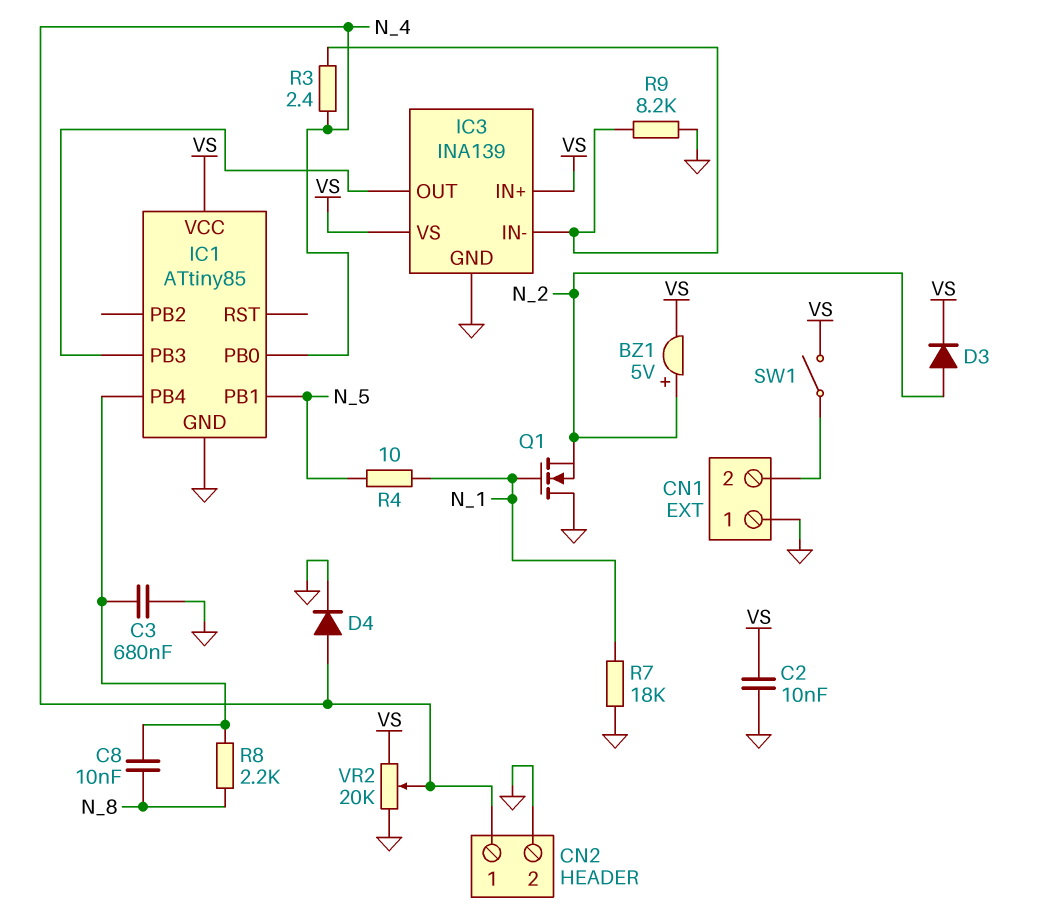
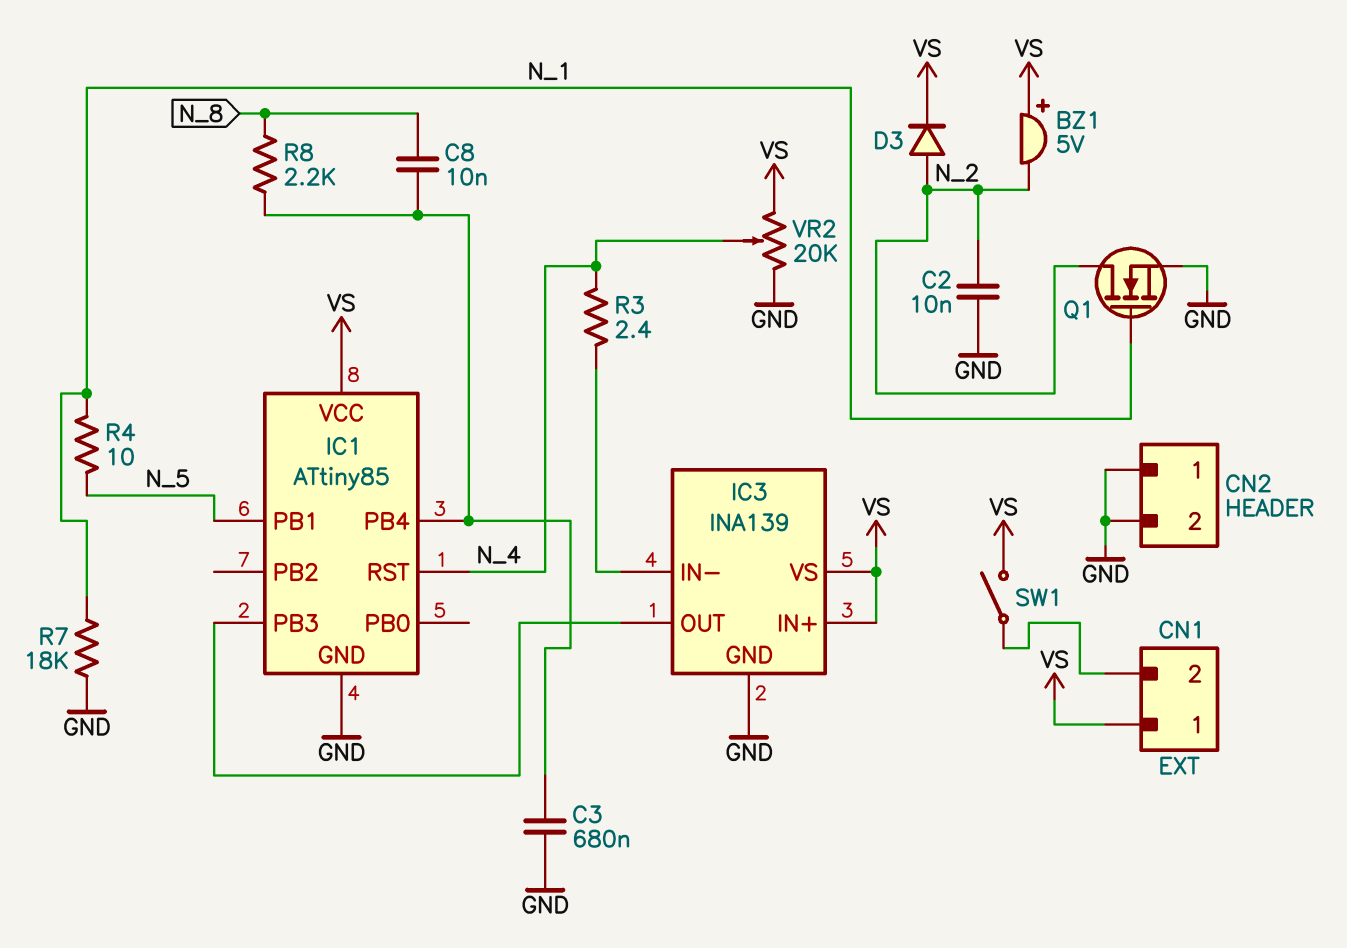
BZ1: buzzer 5V (plus N_2, minus VS) -> buzzer 5V (plus VS, minus N_2)
C2: 10nF (GND, VS) -> 10nF (GND, N_2)
CN1 pin 1: GND -> VS
CN2 pin 1: N_4 -> GND
D4: diode (A N_4, K GND) -> none
IC1 pin PB0: N_4 -> none
IC1 pin RST: none -> N_4
Q1: NMOS (G N_1, D GND, S N_2) -> NMOS (G N_1, D N_2, S GND)
R9: 8.2k (GND, IC3/IN-) -> none

